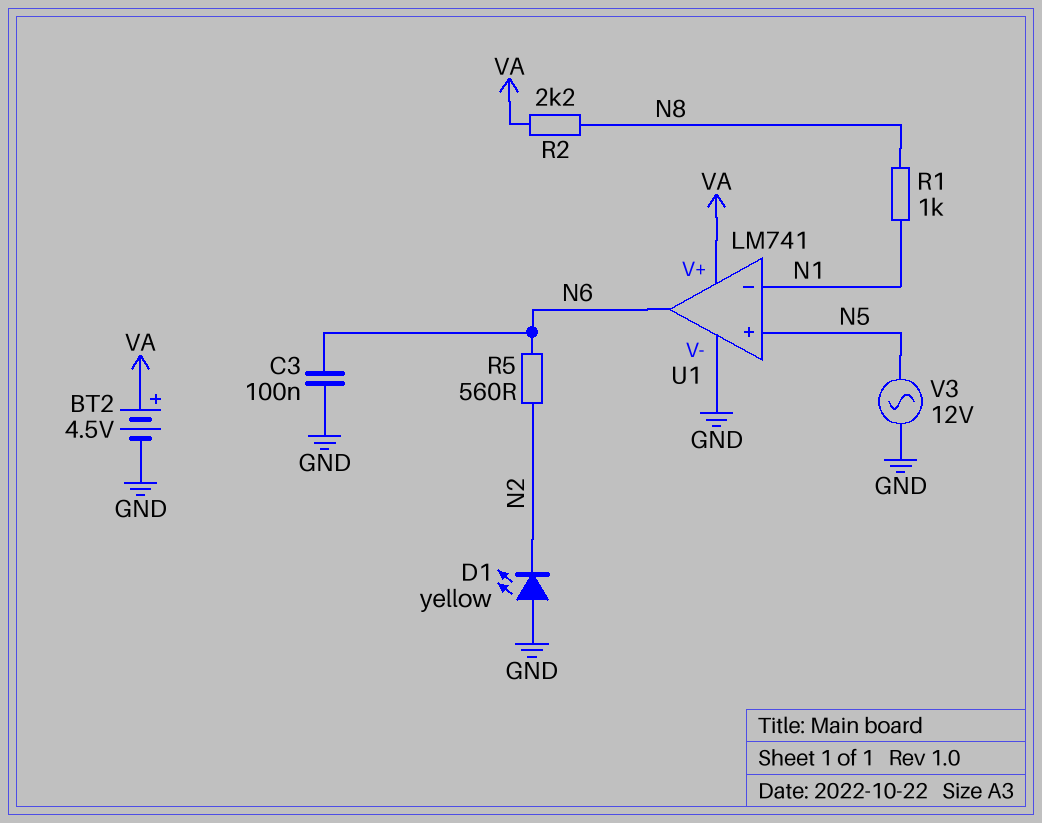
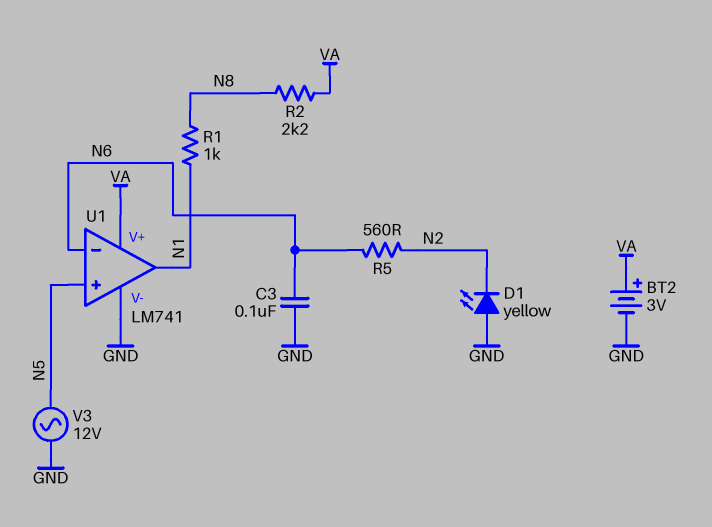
BT2: 4.5V (plus VA, minus GND) -> 3V (plus VA, minus GND)
U1 pin in-: N1 -> N6
U1 pin out: N6 -> N1

